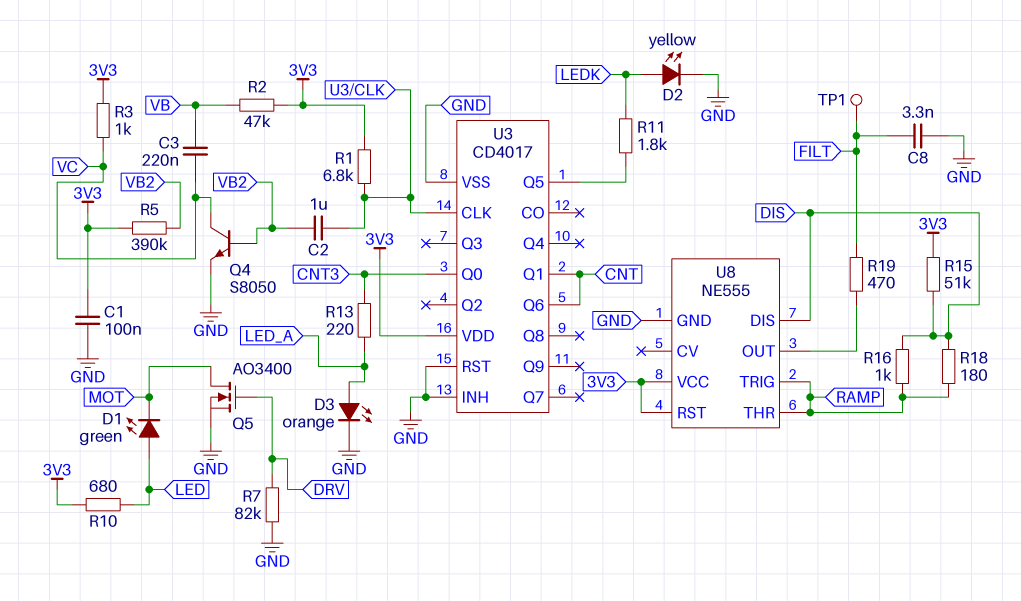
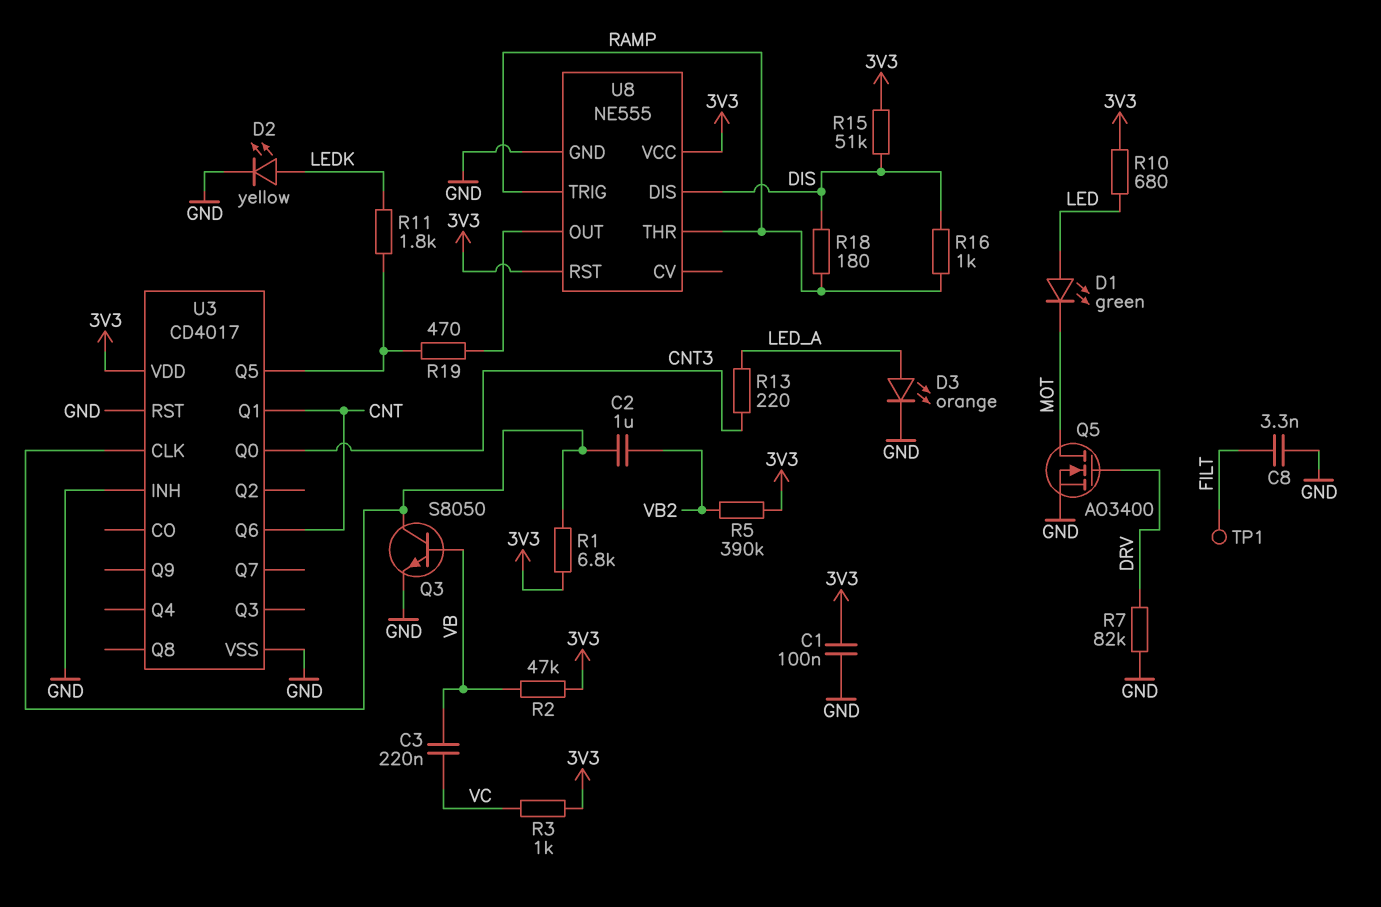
Q3: none -> NPN S8050 (B VB, C U3/CLK, E GND)
Q4: NPN S8050 (B VB2, C VC, E GND) -> none
R19: 470 (FILT, U8/OUT) -> 470 (U3/Q5, U8/OUT)

